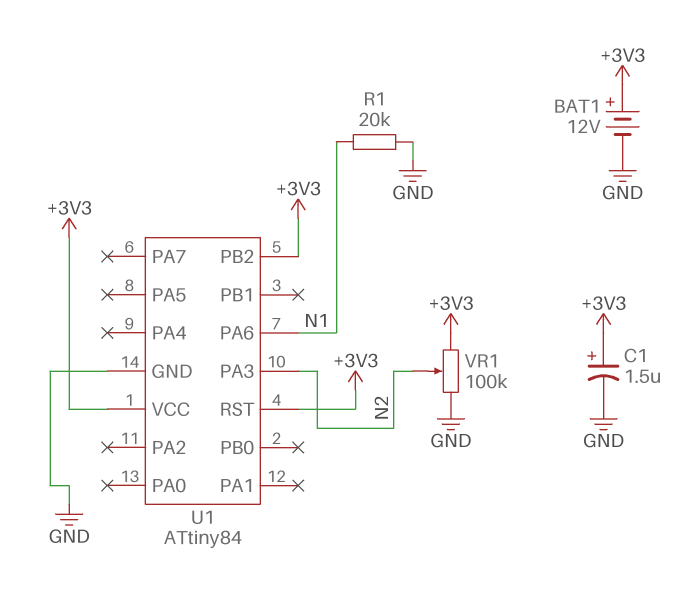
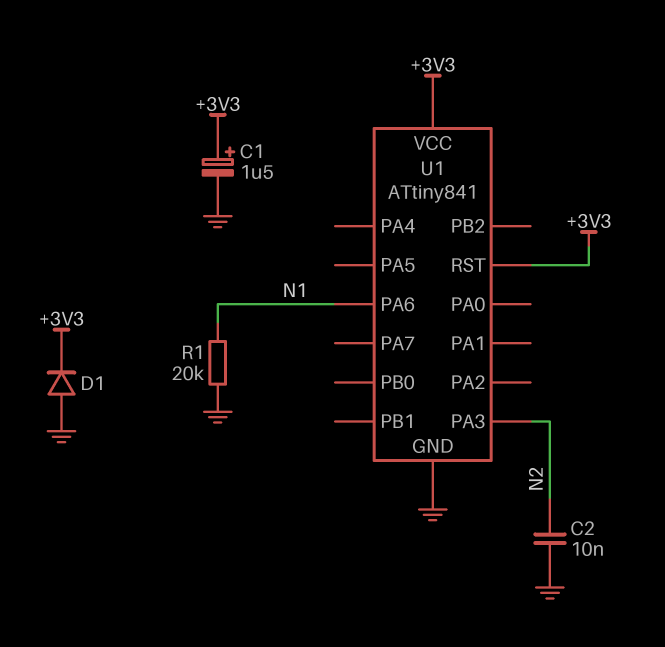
BAT1: 12V (plus +3V3, minus GND) -> none
C2: none -> 10nF (GND, N2)
D1: none -> diode (A GND, K +3V3)
U1: ATtiny84 -> ATtiny841
U1 pin PB2: +3V3 -> none
VR1: 100k (+3V3, GND, wiper N2) -> none

